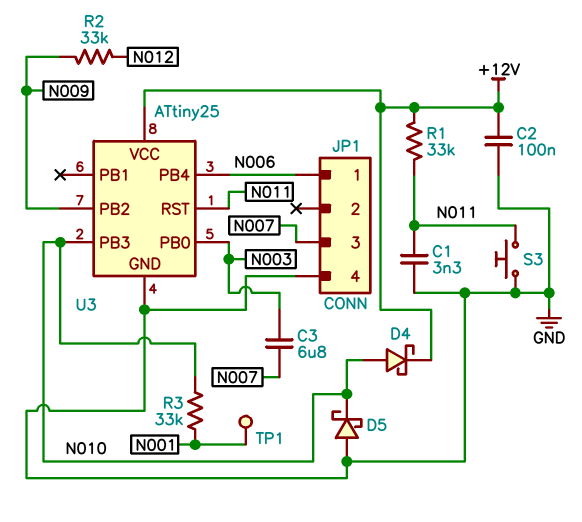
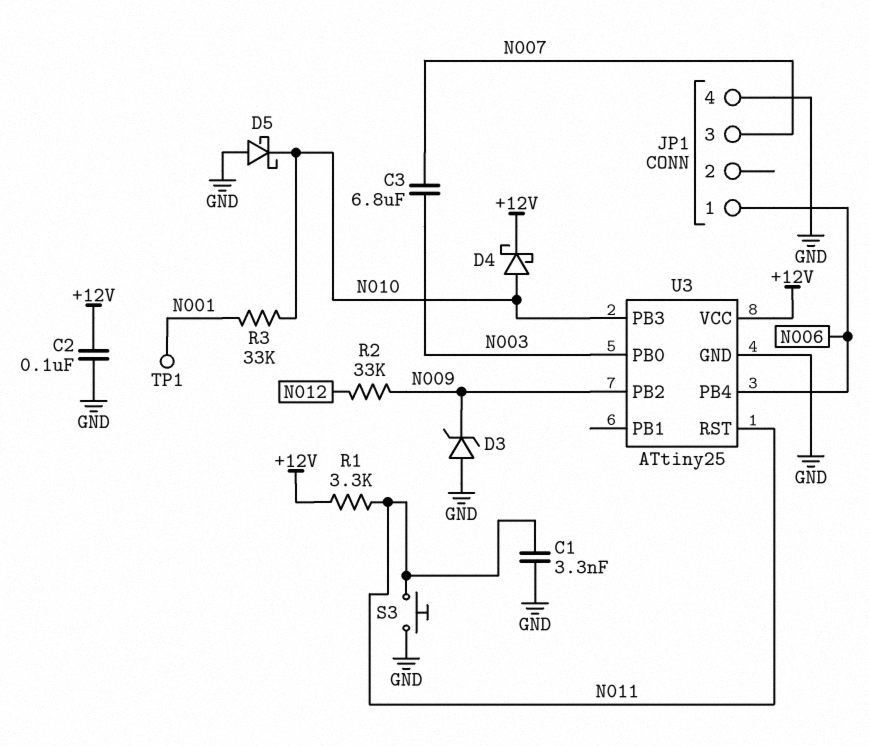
D3: none -> zener (A GND, K N009)
R1: 33k (+12V, N011) -> 3.3k (+12V, N011)

